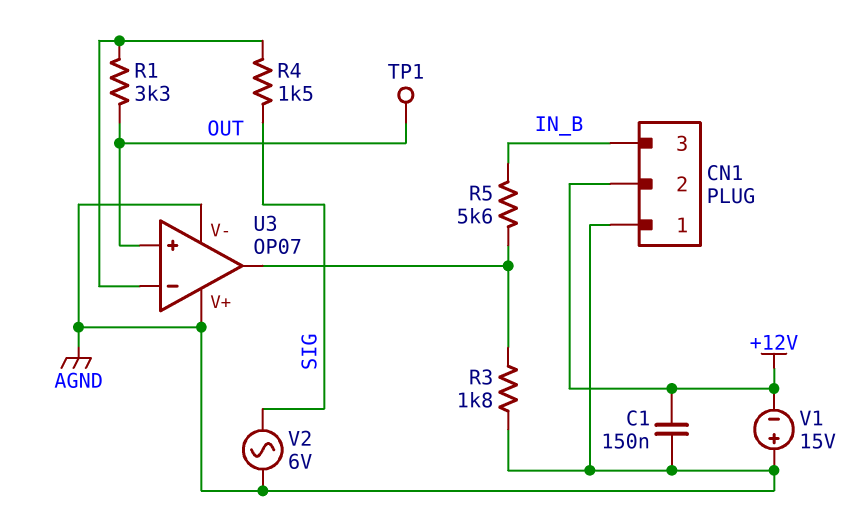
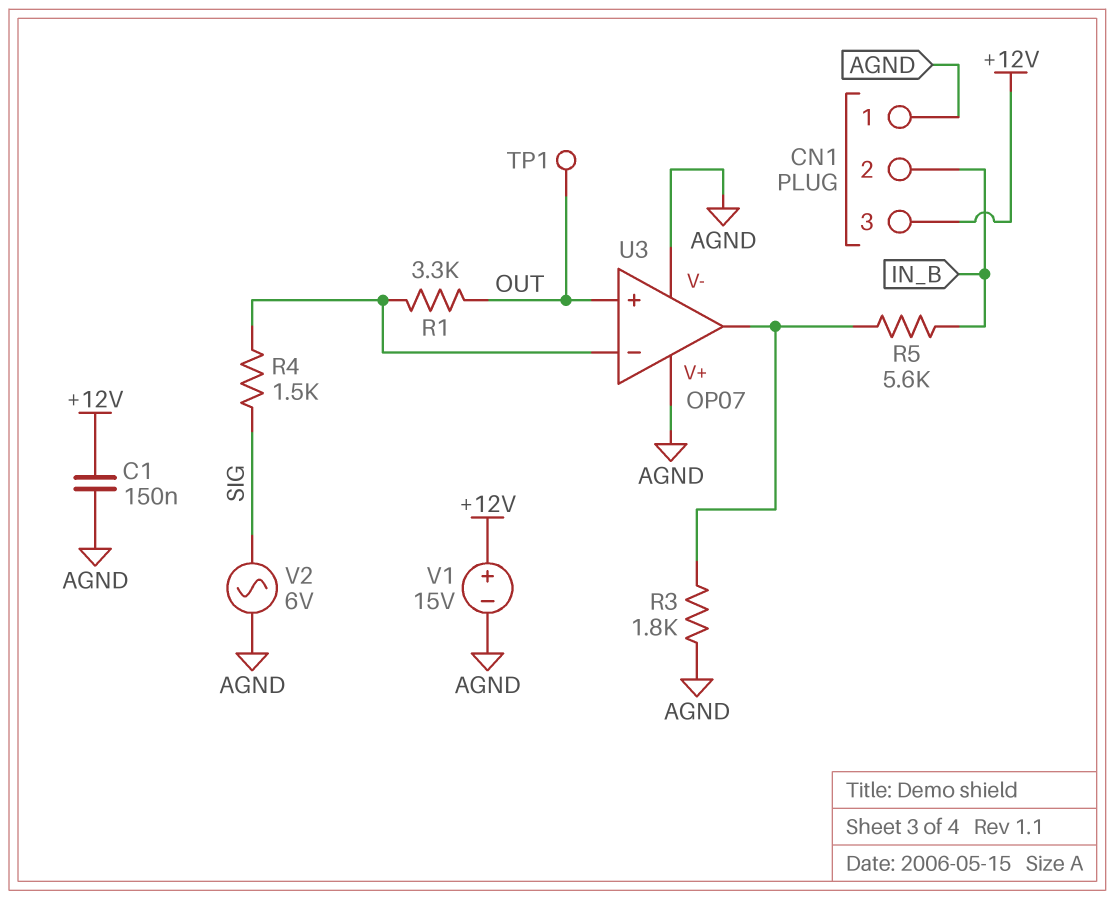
CN1 pin 2: +12V -> IN_B
CN1 pin 3: IN_B -> +12V
V1: 15V (plus AGND, minus +12V) -> 15V (plus +12V, minus AGND)

